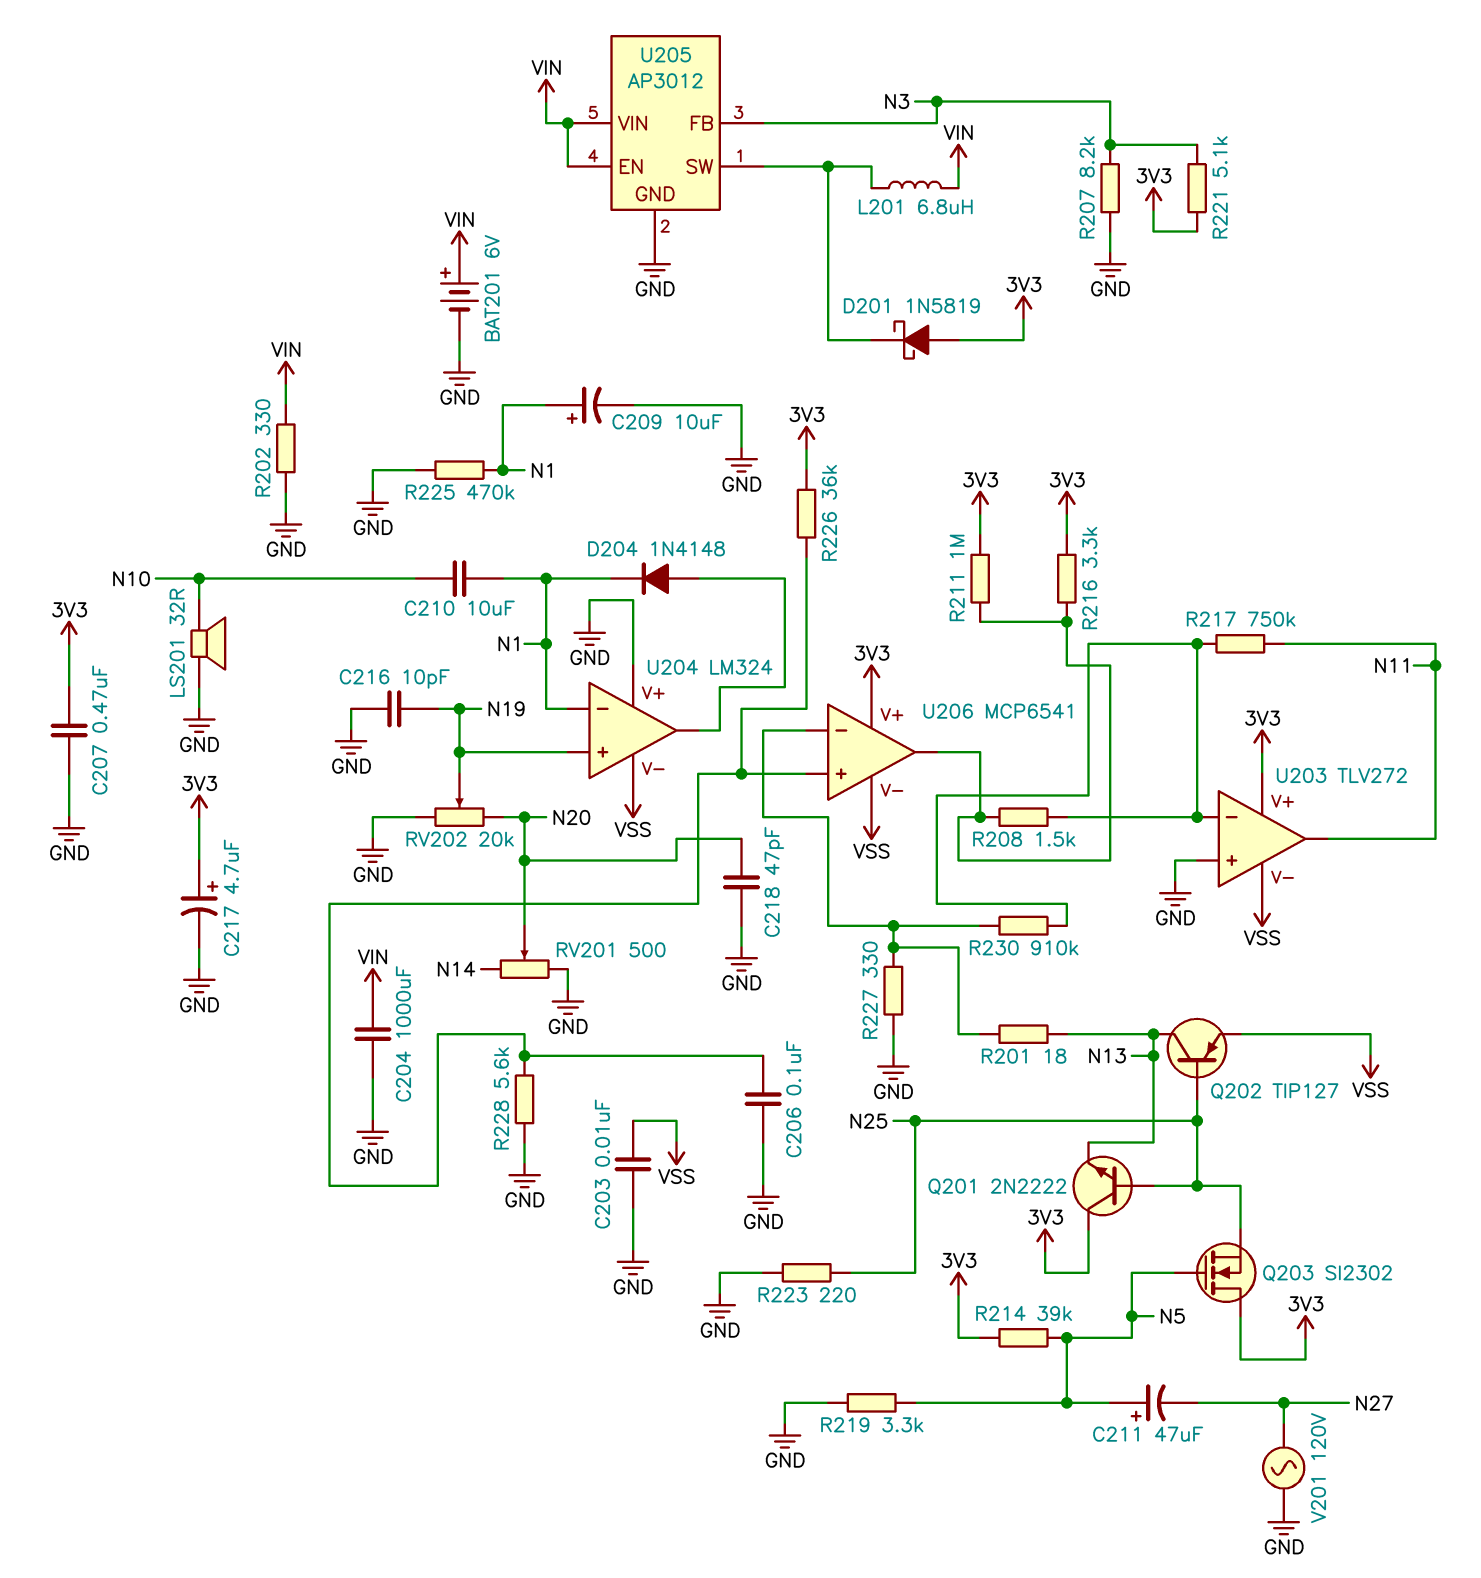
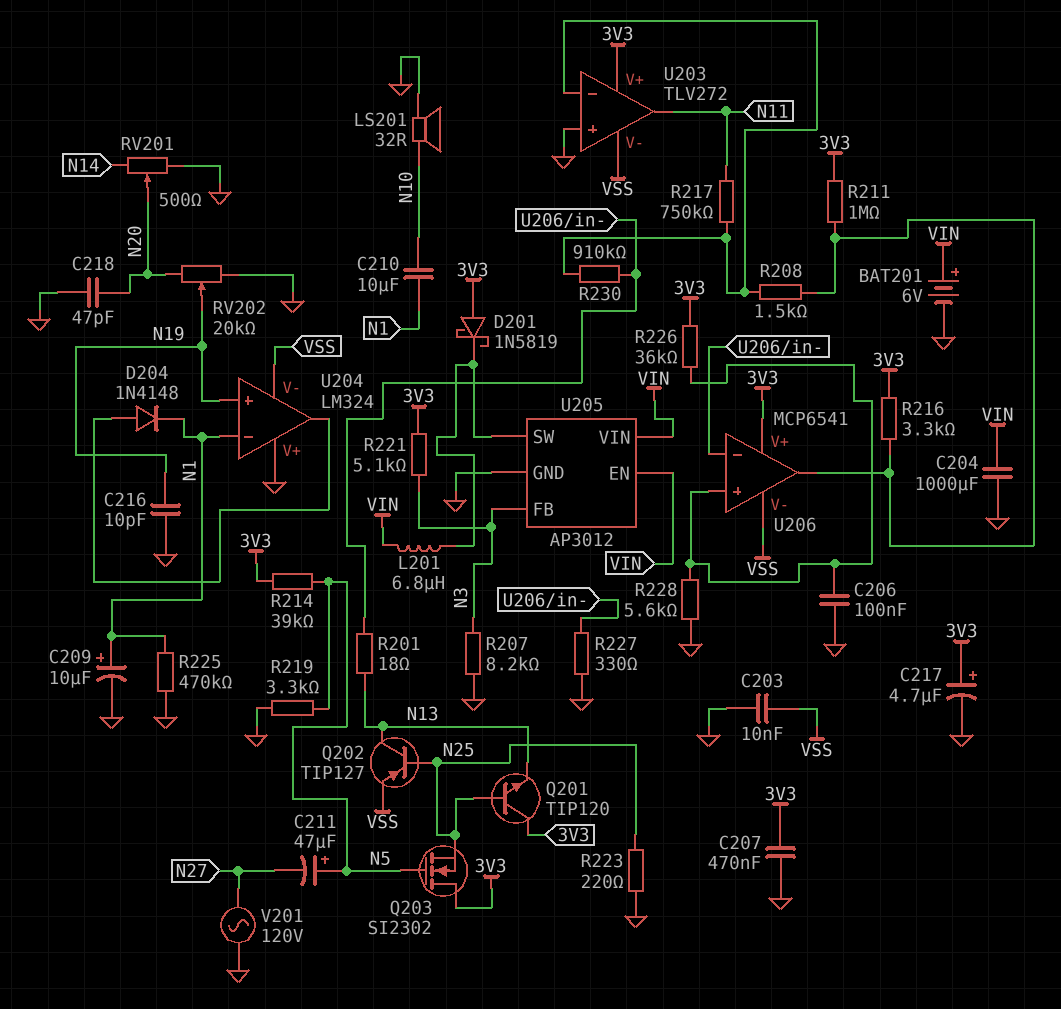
Q201: NPN 2N2222 (B N25, C 3V3, E N13) -> NPN TIP120 (B N25, C 3V3, E N13)
R202: 330 (GND, VIN) -> none

